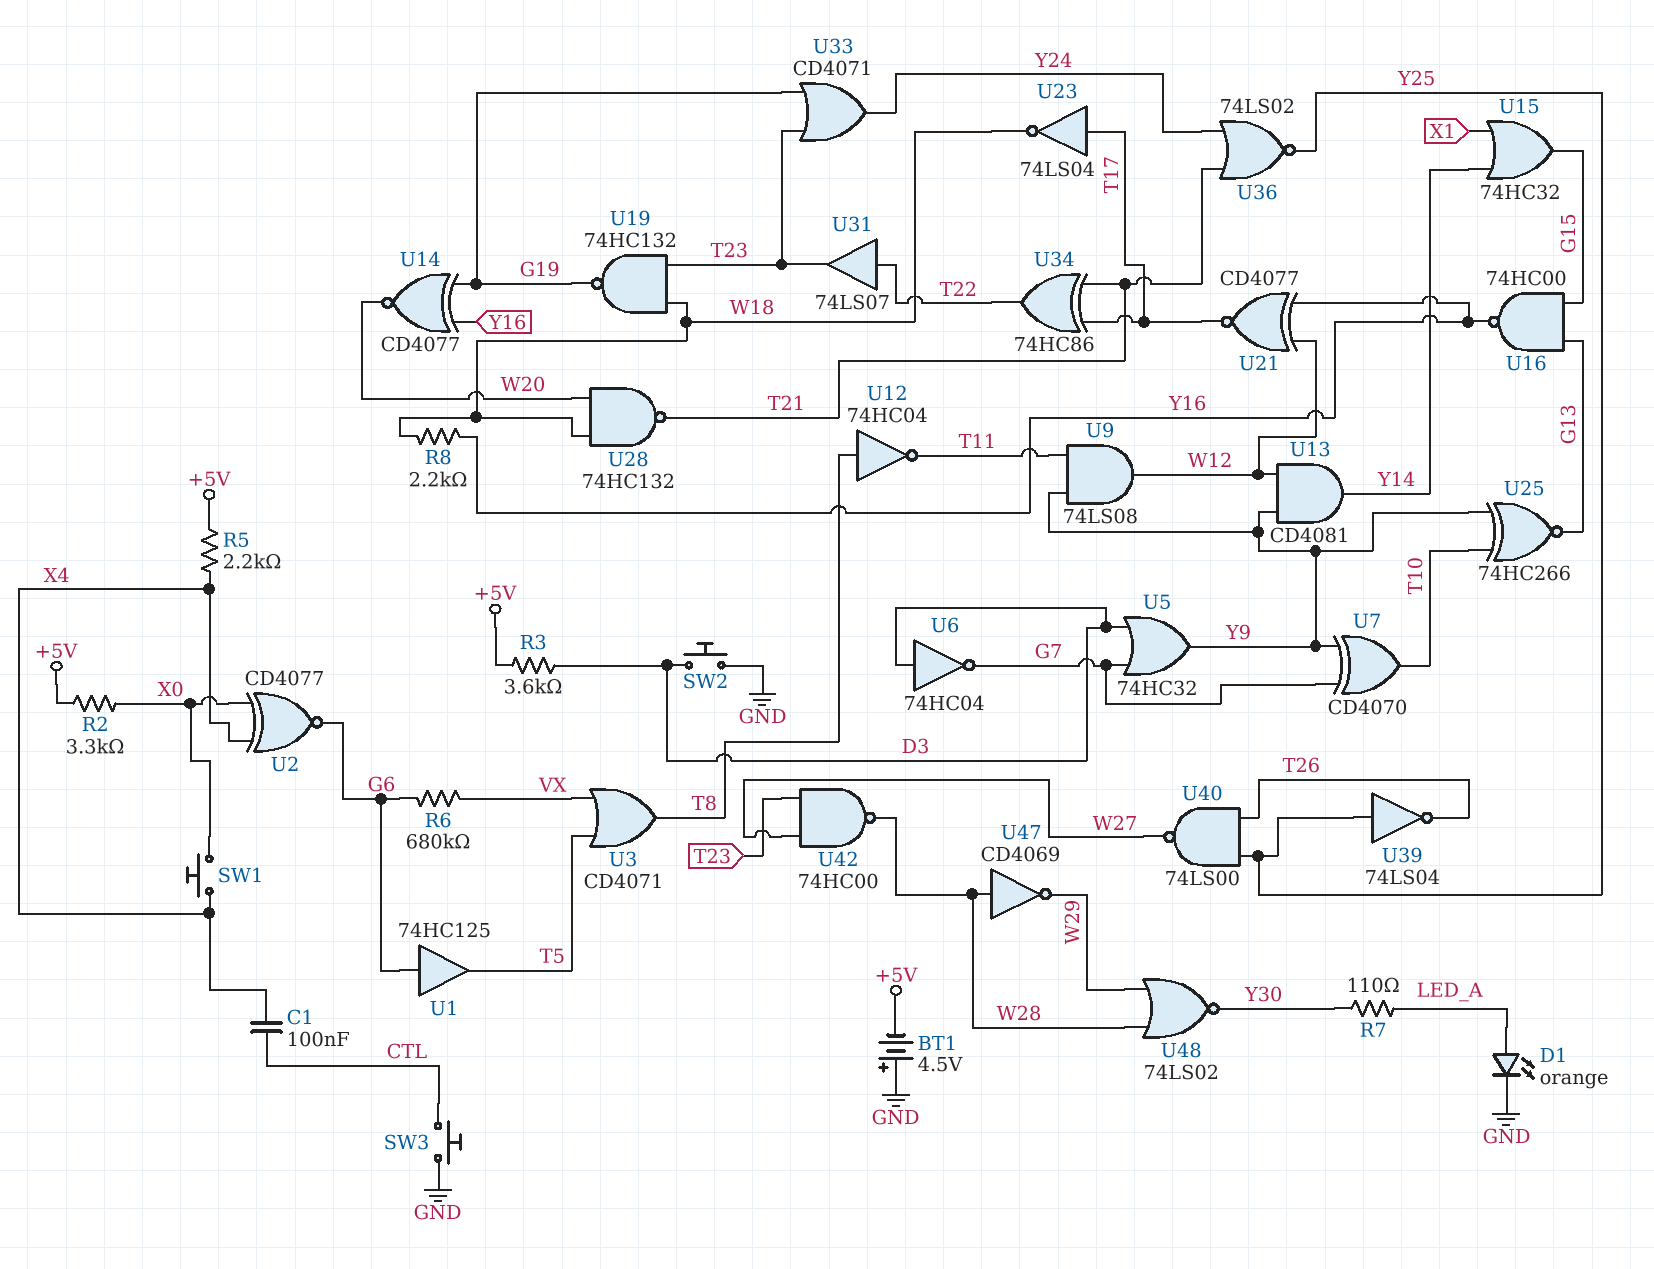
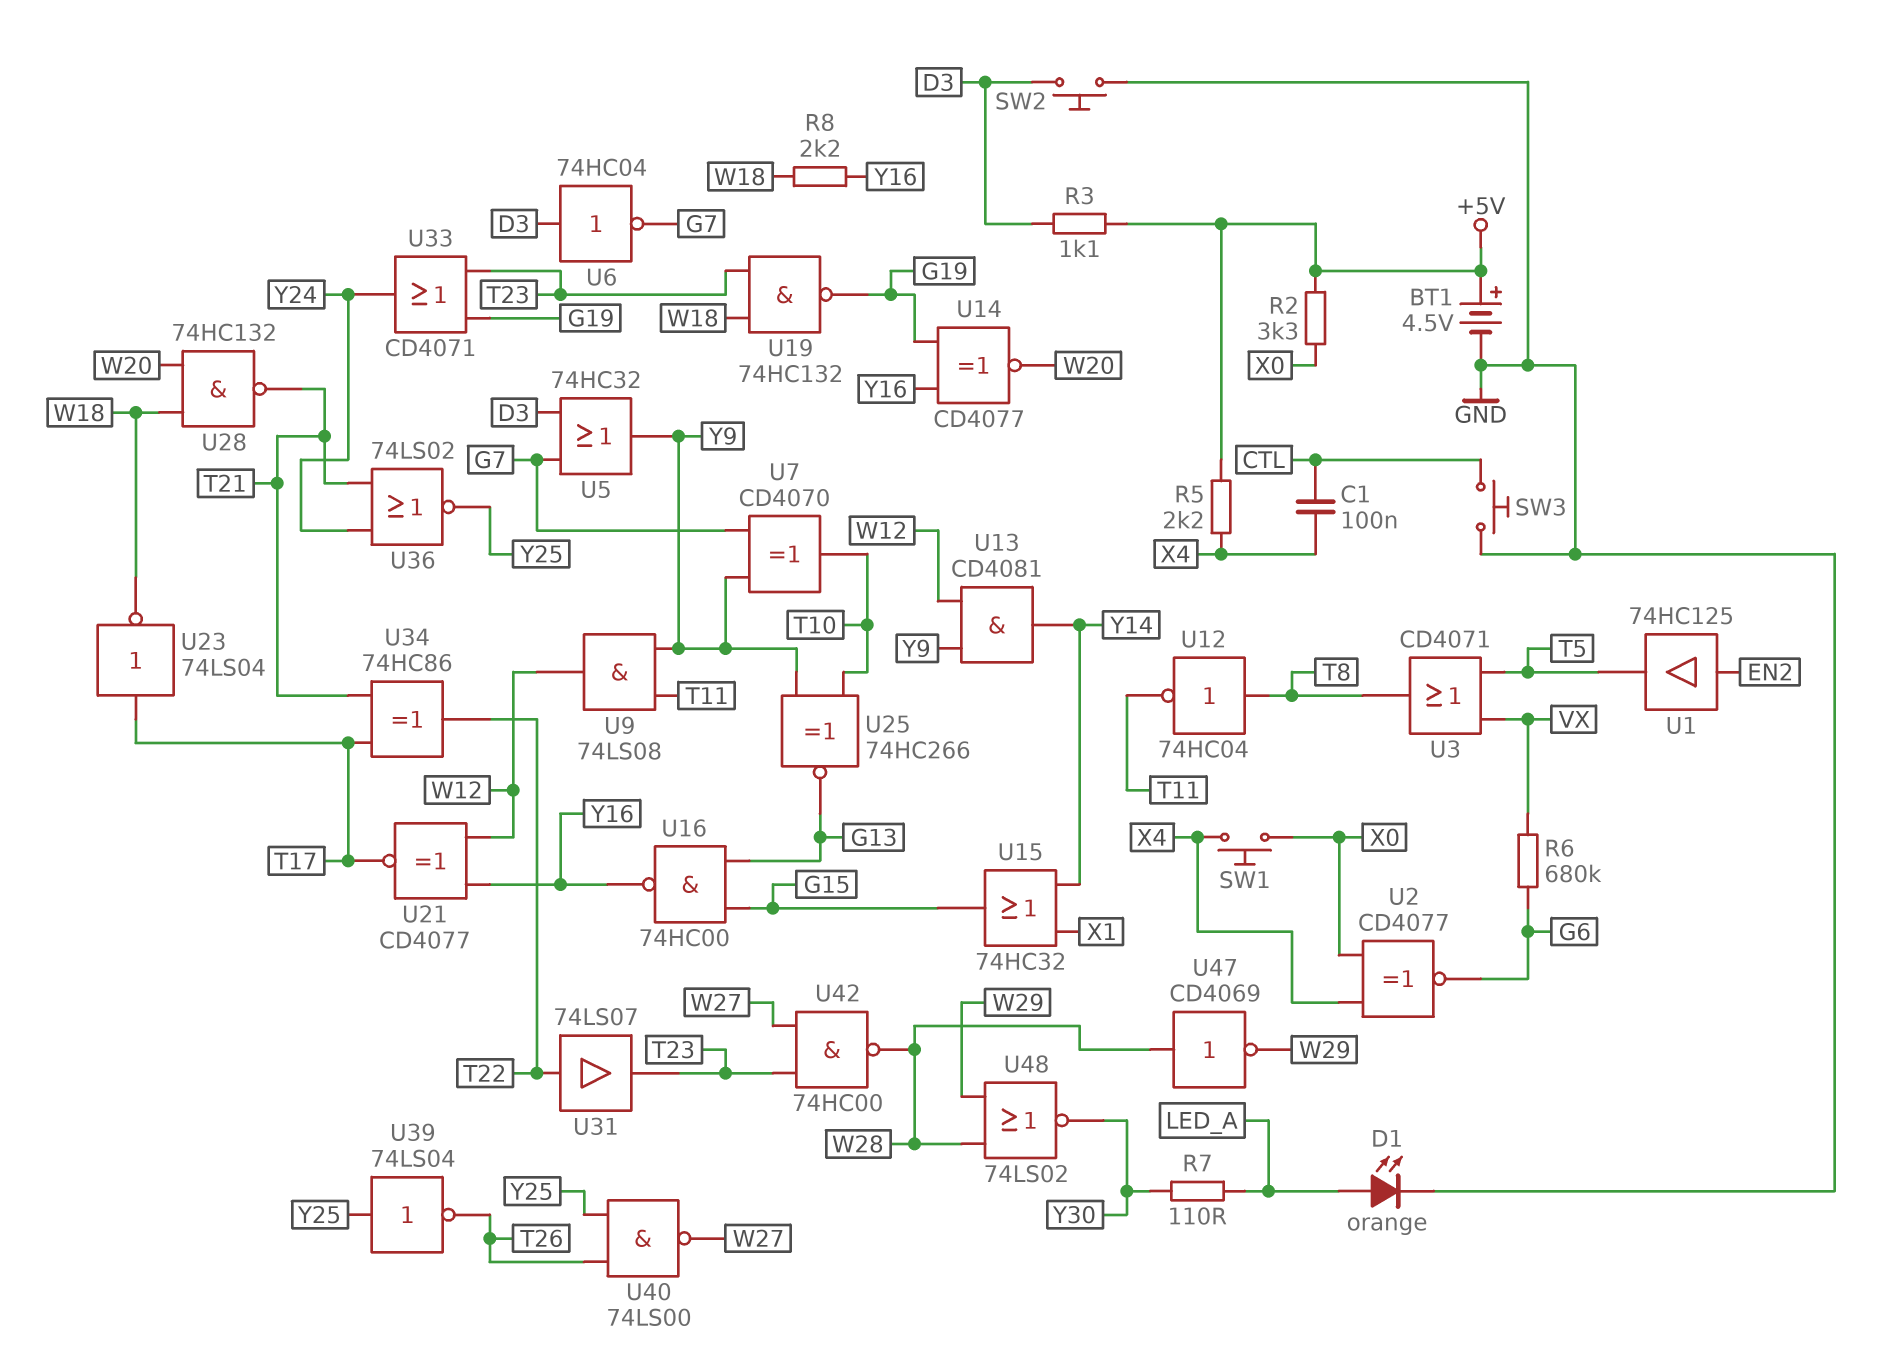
BT1: 4.5V (plus GND, minus +5V) -> 4.5V (plus +5V, minus GND)
R3: 3.6k (+5V, D3) -> 1.1k (+5V, D3)
U1: buffer 74HC125 (in G6, out T5) -> buffer 74HC125 (in EN2, out T5)

